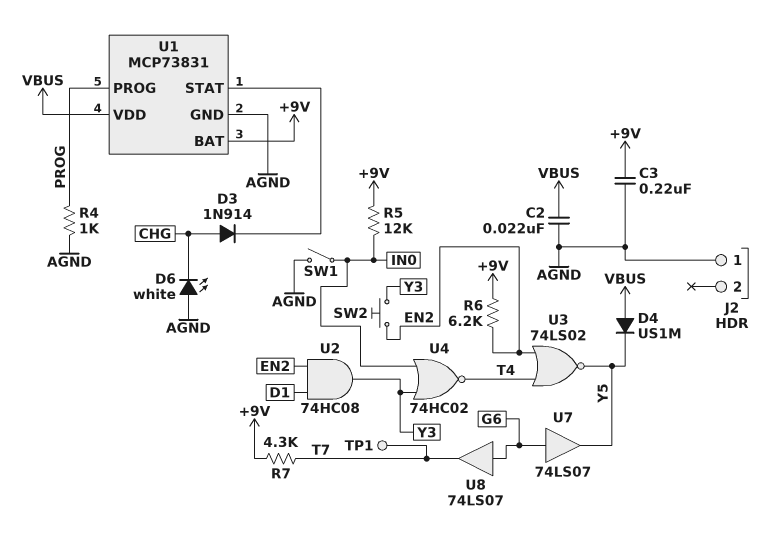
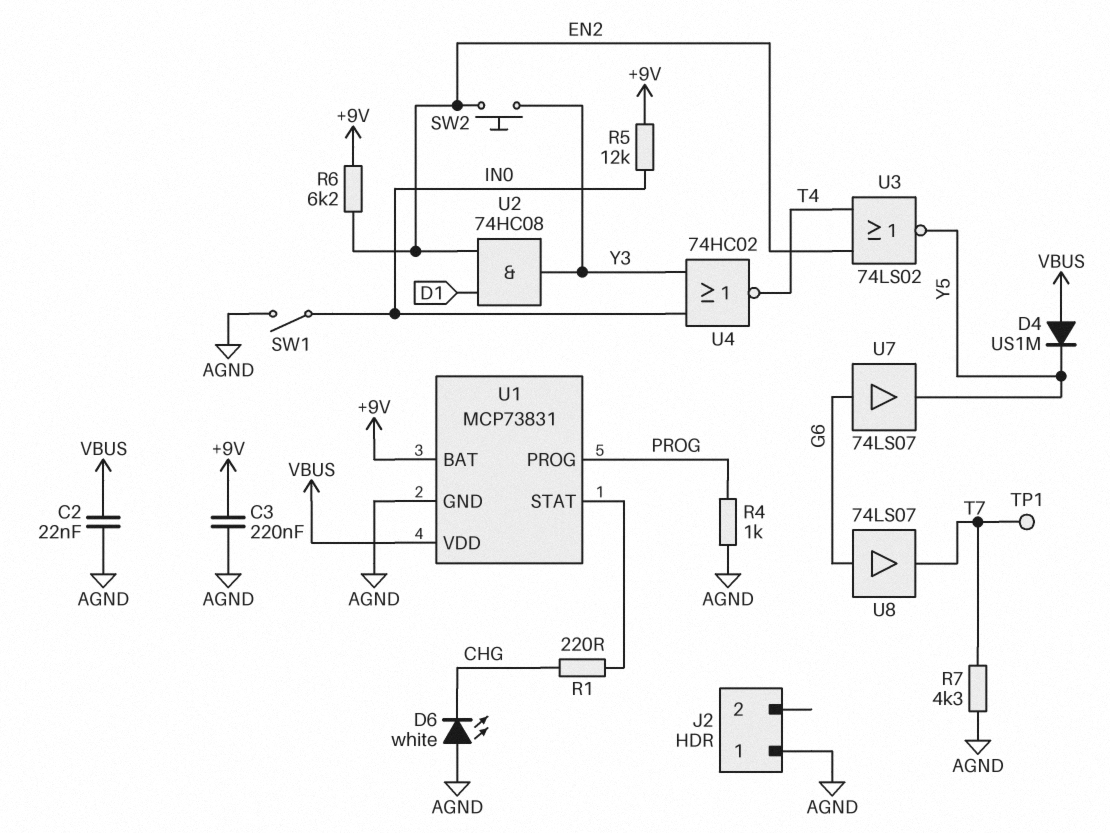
D3: diode 1N914 (A CHG, K U1/STAT) -> none
R1: none -> 220 (CHG, U1/STAT)
R7: 4.3k (+9V, T7) -> 4.3k (AGND, T7)

